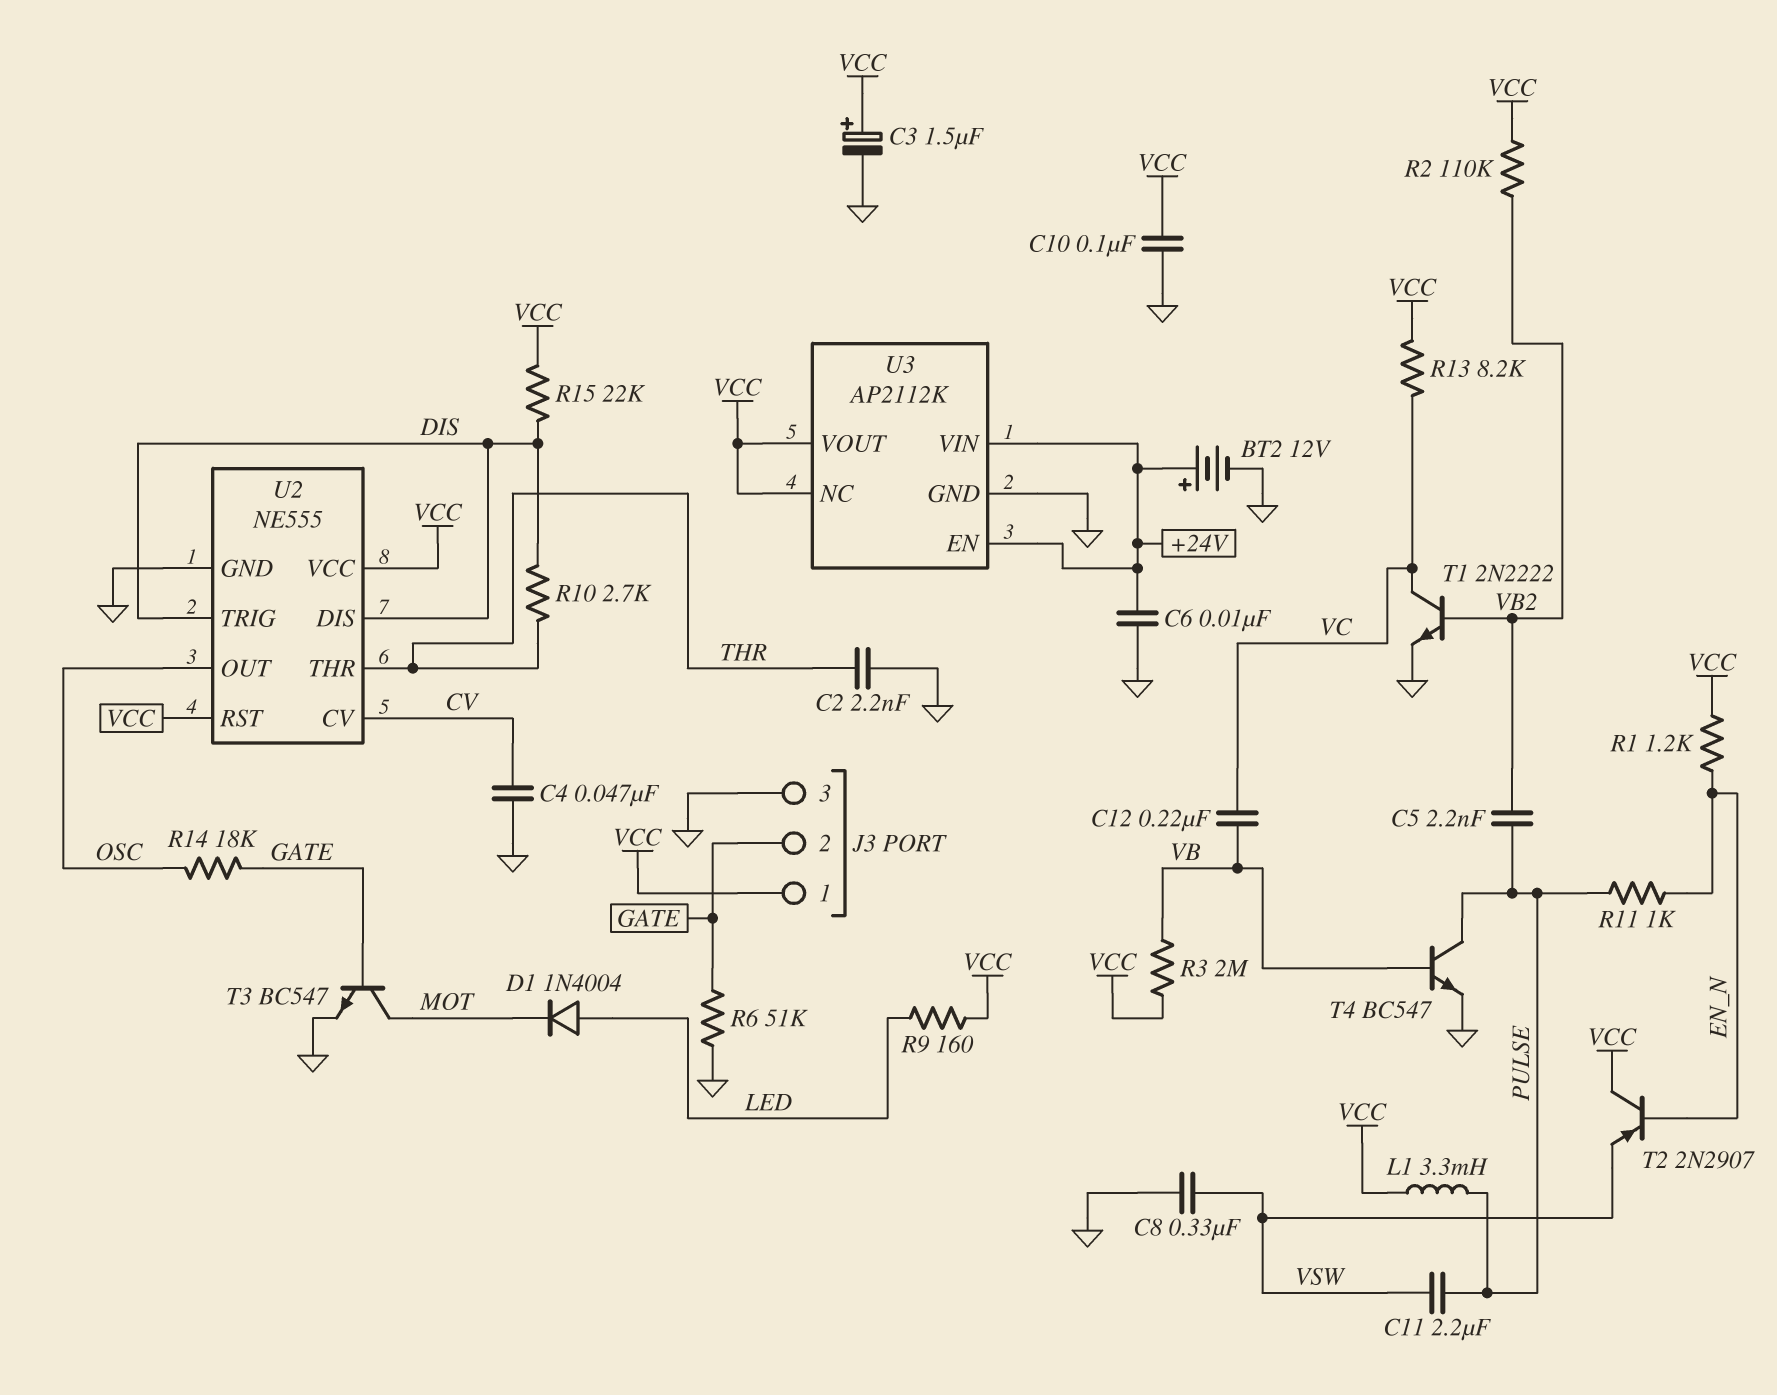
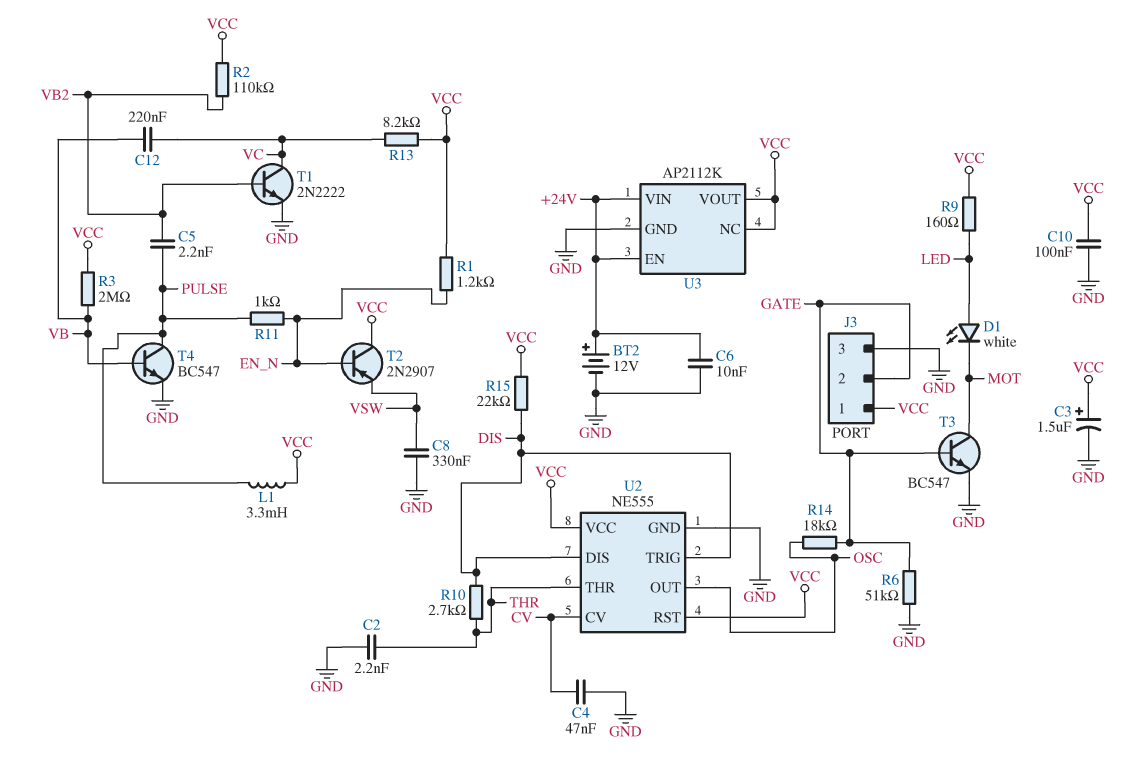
C11: 2.2uF (PULSE, VSW) -> none
D1: diode 1N4004 (A LED, K MOT) -> LED white (A LED, K MOT)

